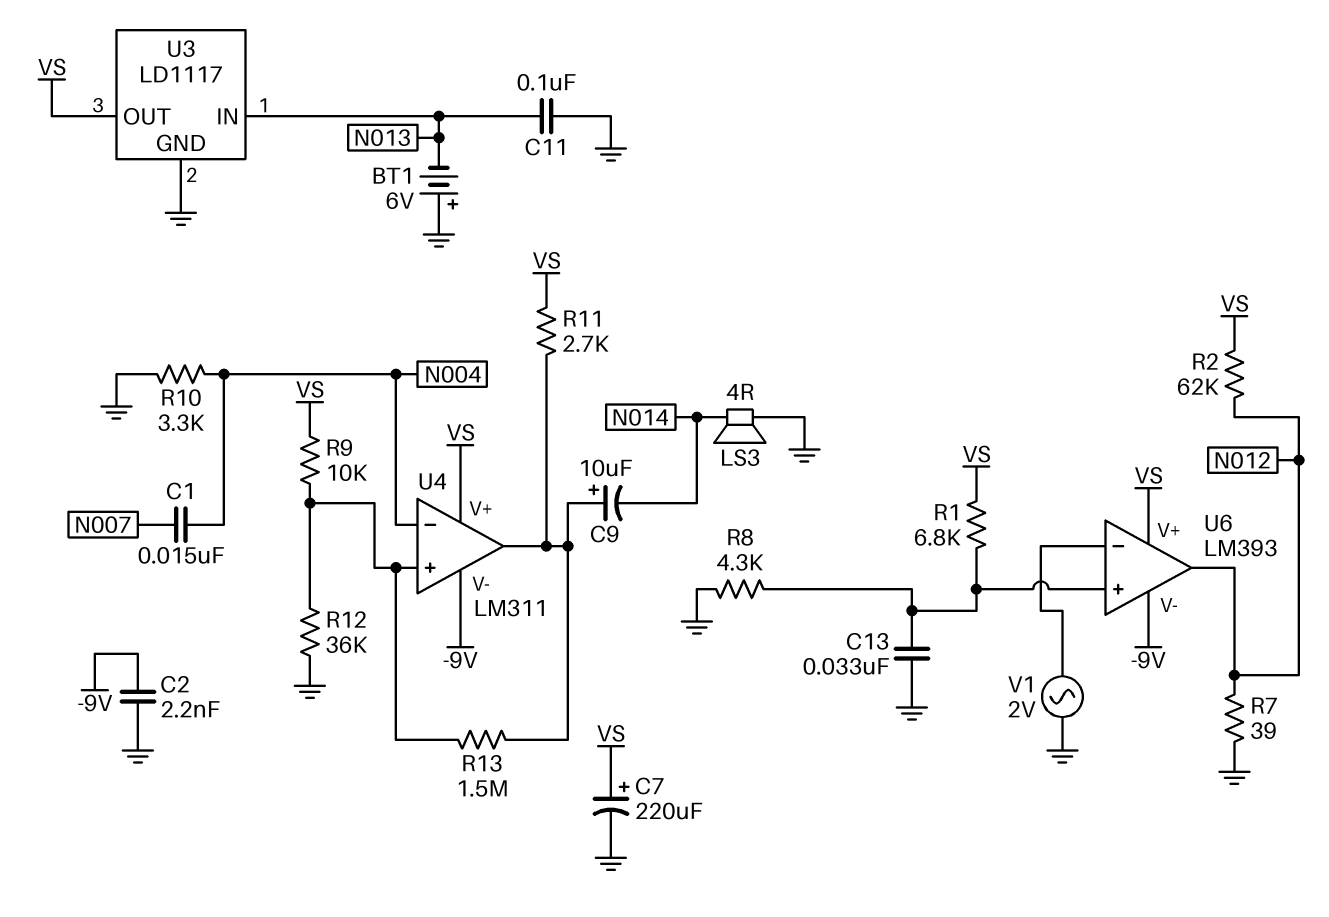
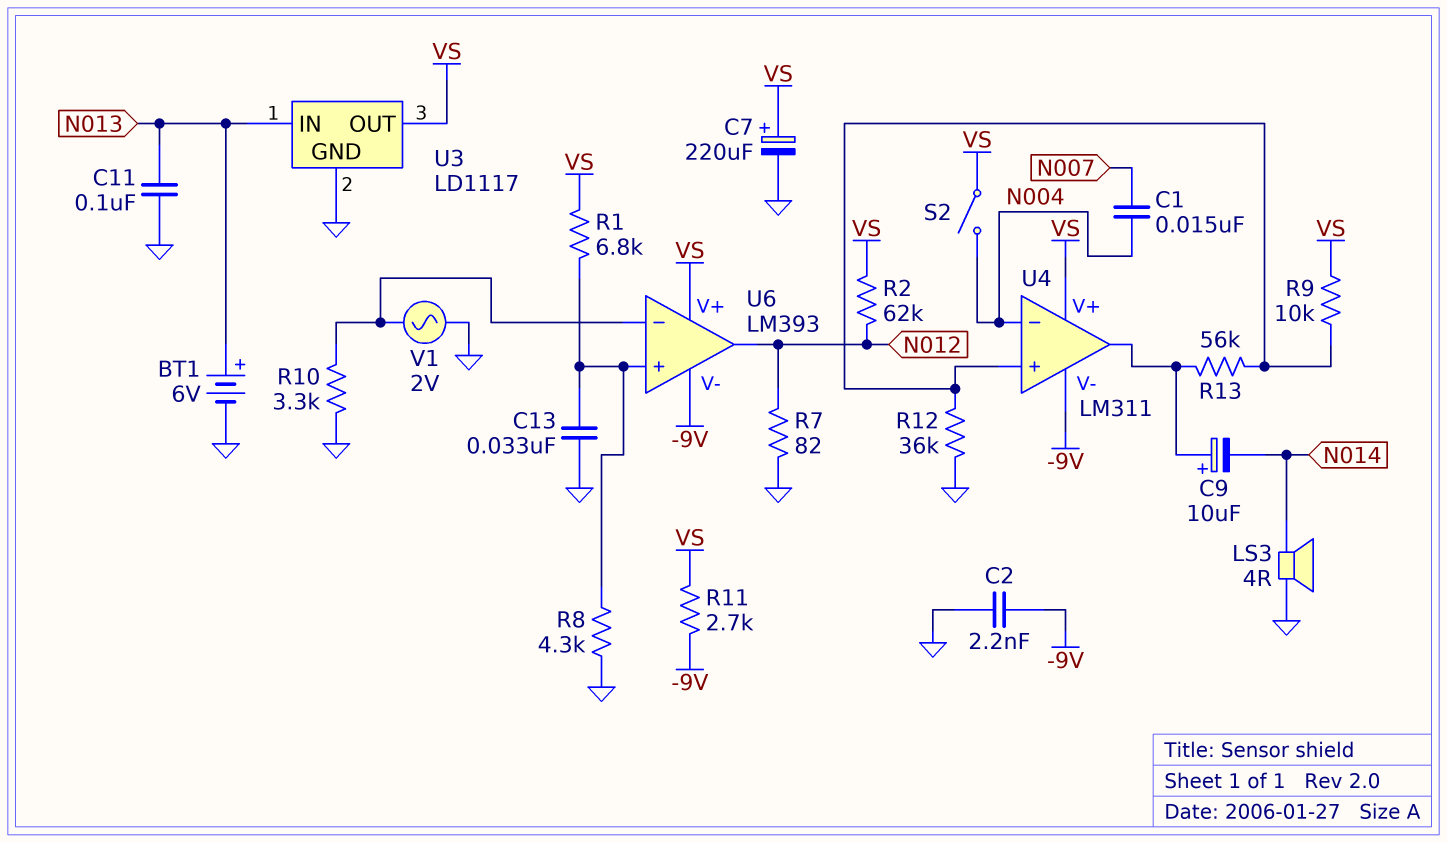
BT1: 6V (plus GND, minus N013) -> 6V (plus N013, minus GND)
R7: 39 (GND, N012) -> 82 (GND, N012)
R10: 3.3k (GND, N004) -> 3.3k (GND, U6/in-)
R11: 2.7k (U4/out, VS) -> 2.7k (-9V, VS)
R13: 1.5M (U4/in+, U4/out) -> 56k (U4/in+, U4/out)
S2: none -> switch (N004, VS)

